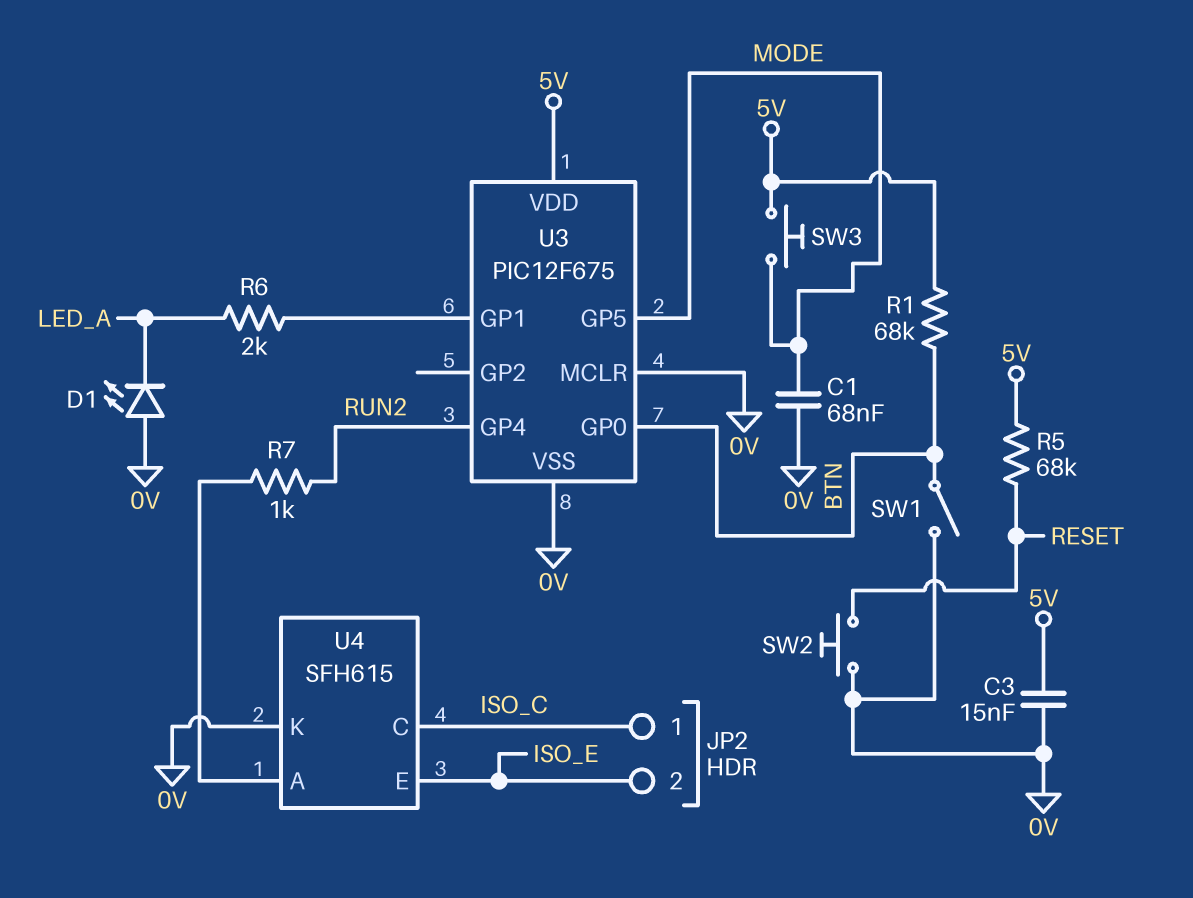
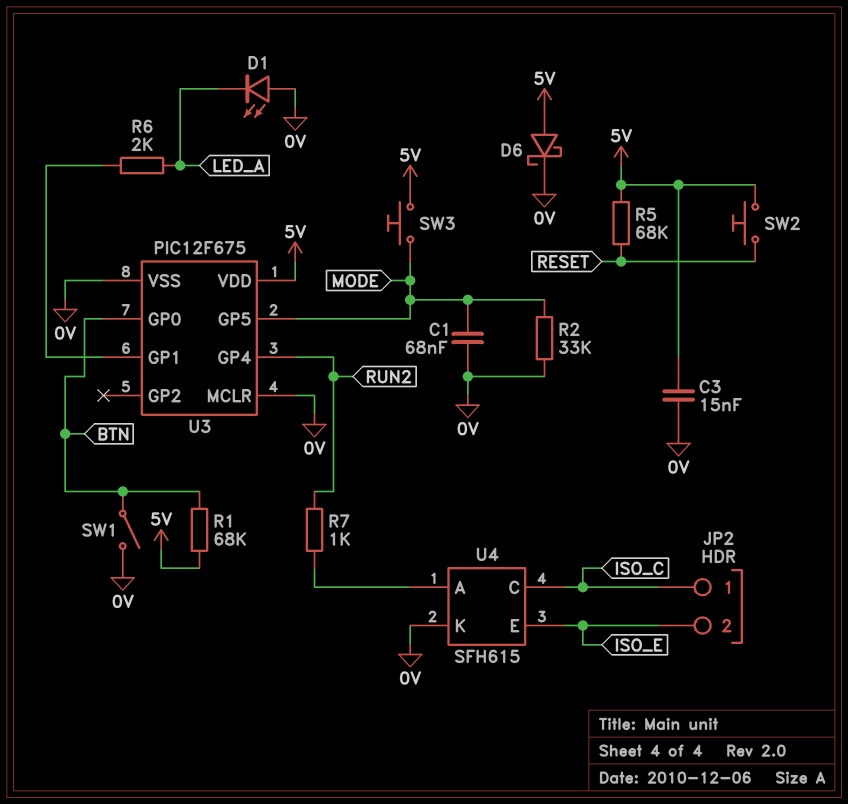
D6: none -> schottky (A 5V, K 0V)
R2: none -> 33k (0V, MODE)
SW2: button (0V, RESET) -> button (5V, RESET)

